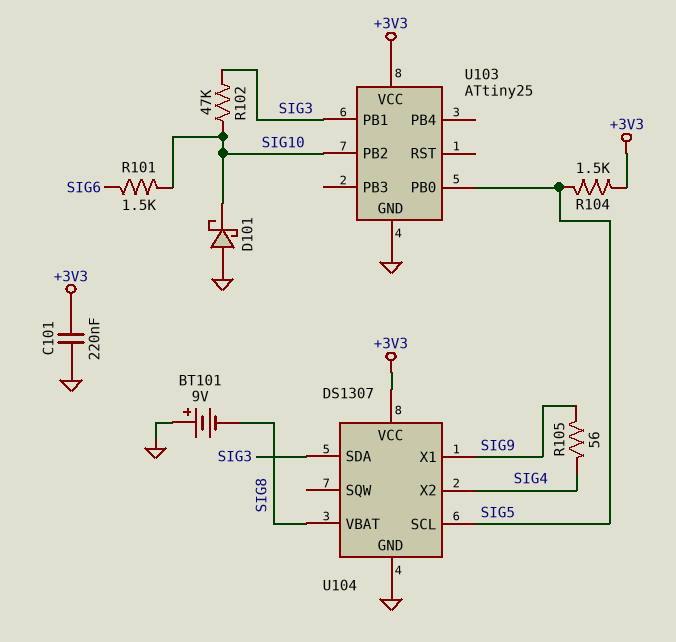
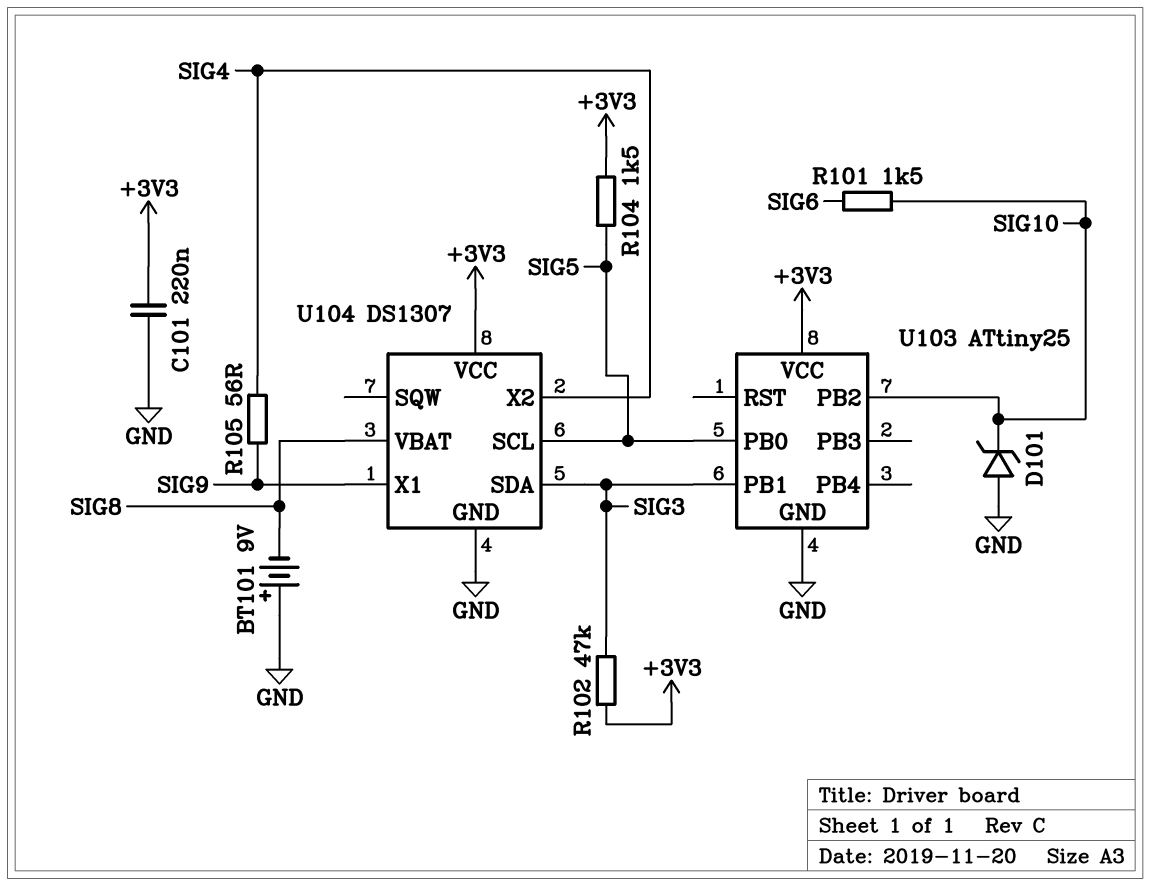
D101: schottky (A GND, K SIG10) -> zener (A GND, K SIG10)
R102: 47k (SIG3, SIG10) -> 47k (+3V3, SIG3)

